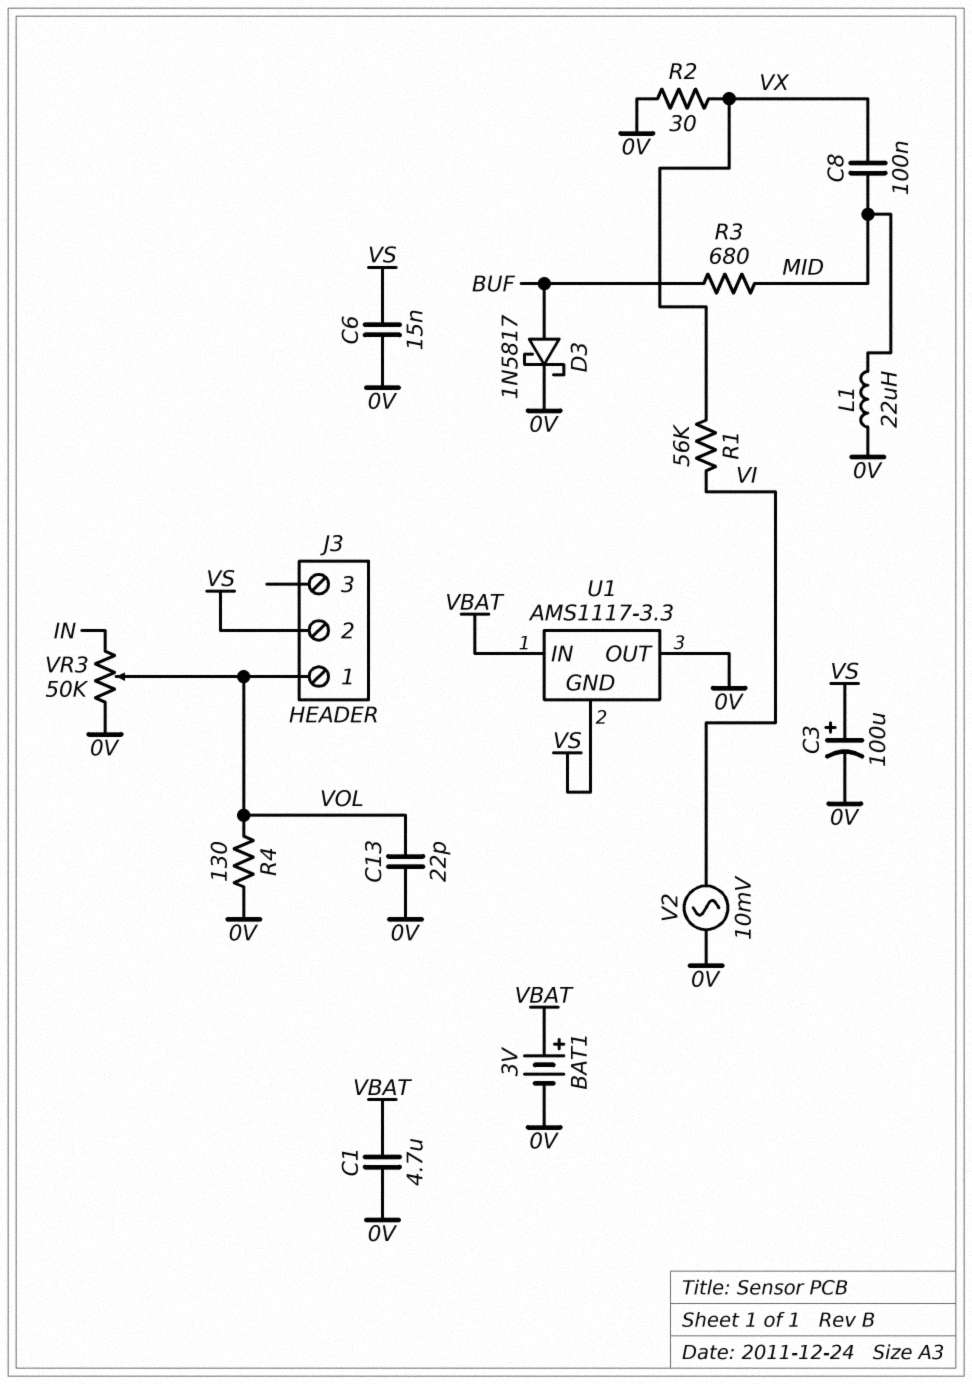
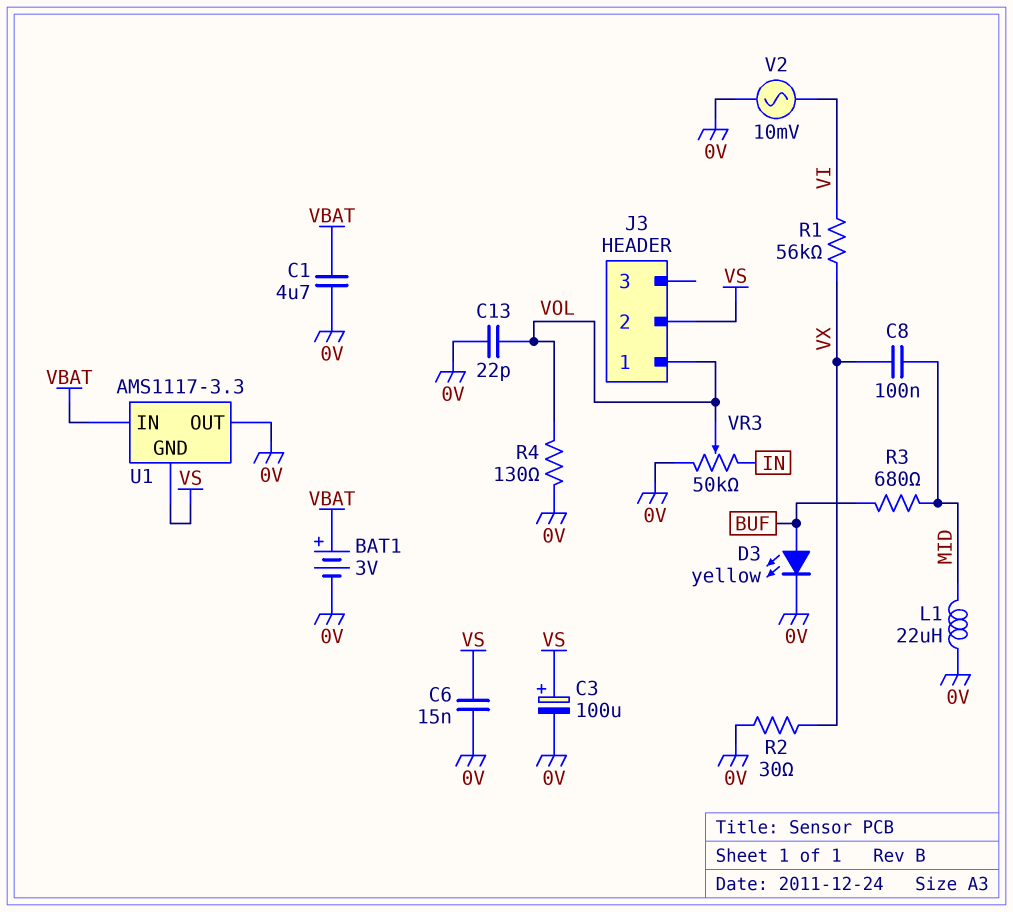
D3: schottky 1N5817 (A BUF, K 0V) -> LED yellow (A BUF, K 0V)

